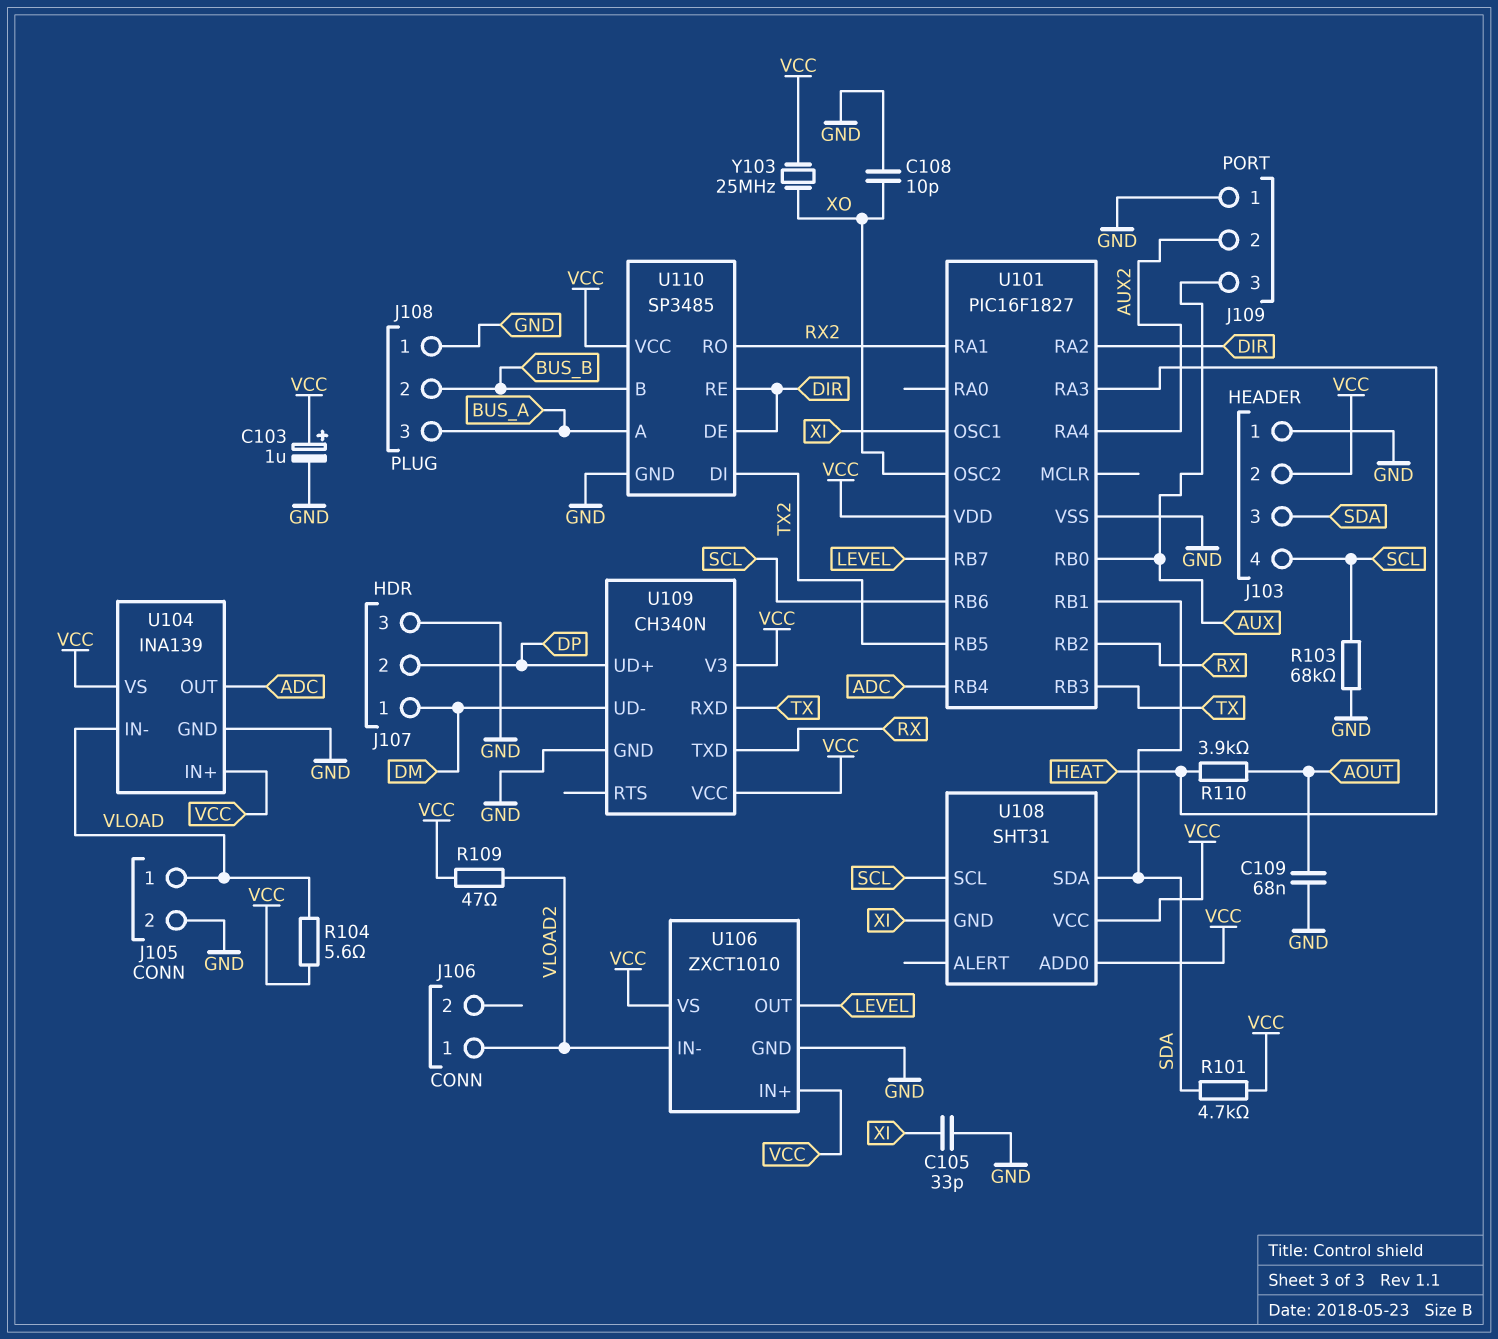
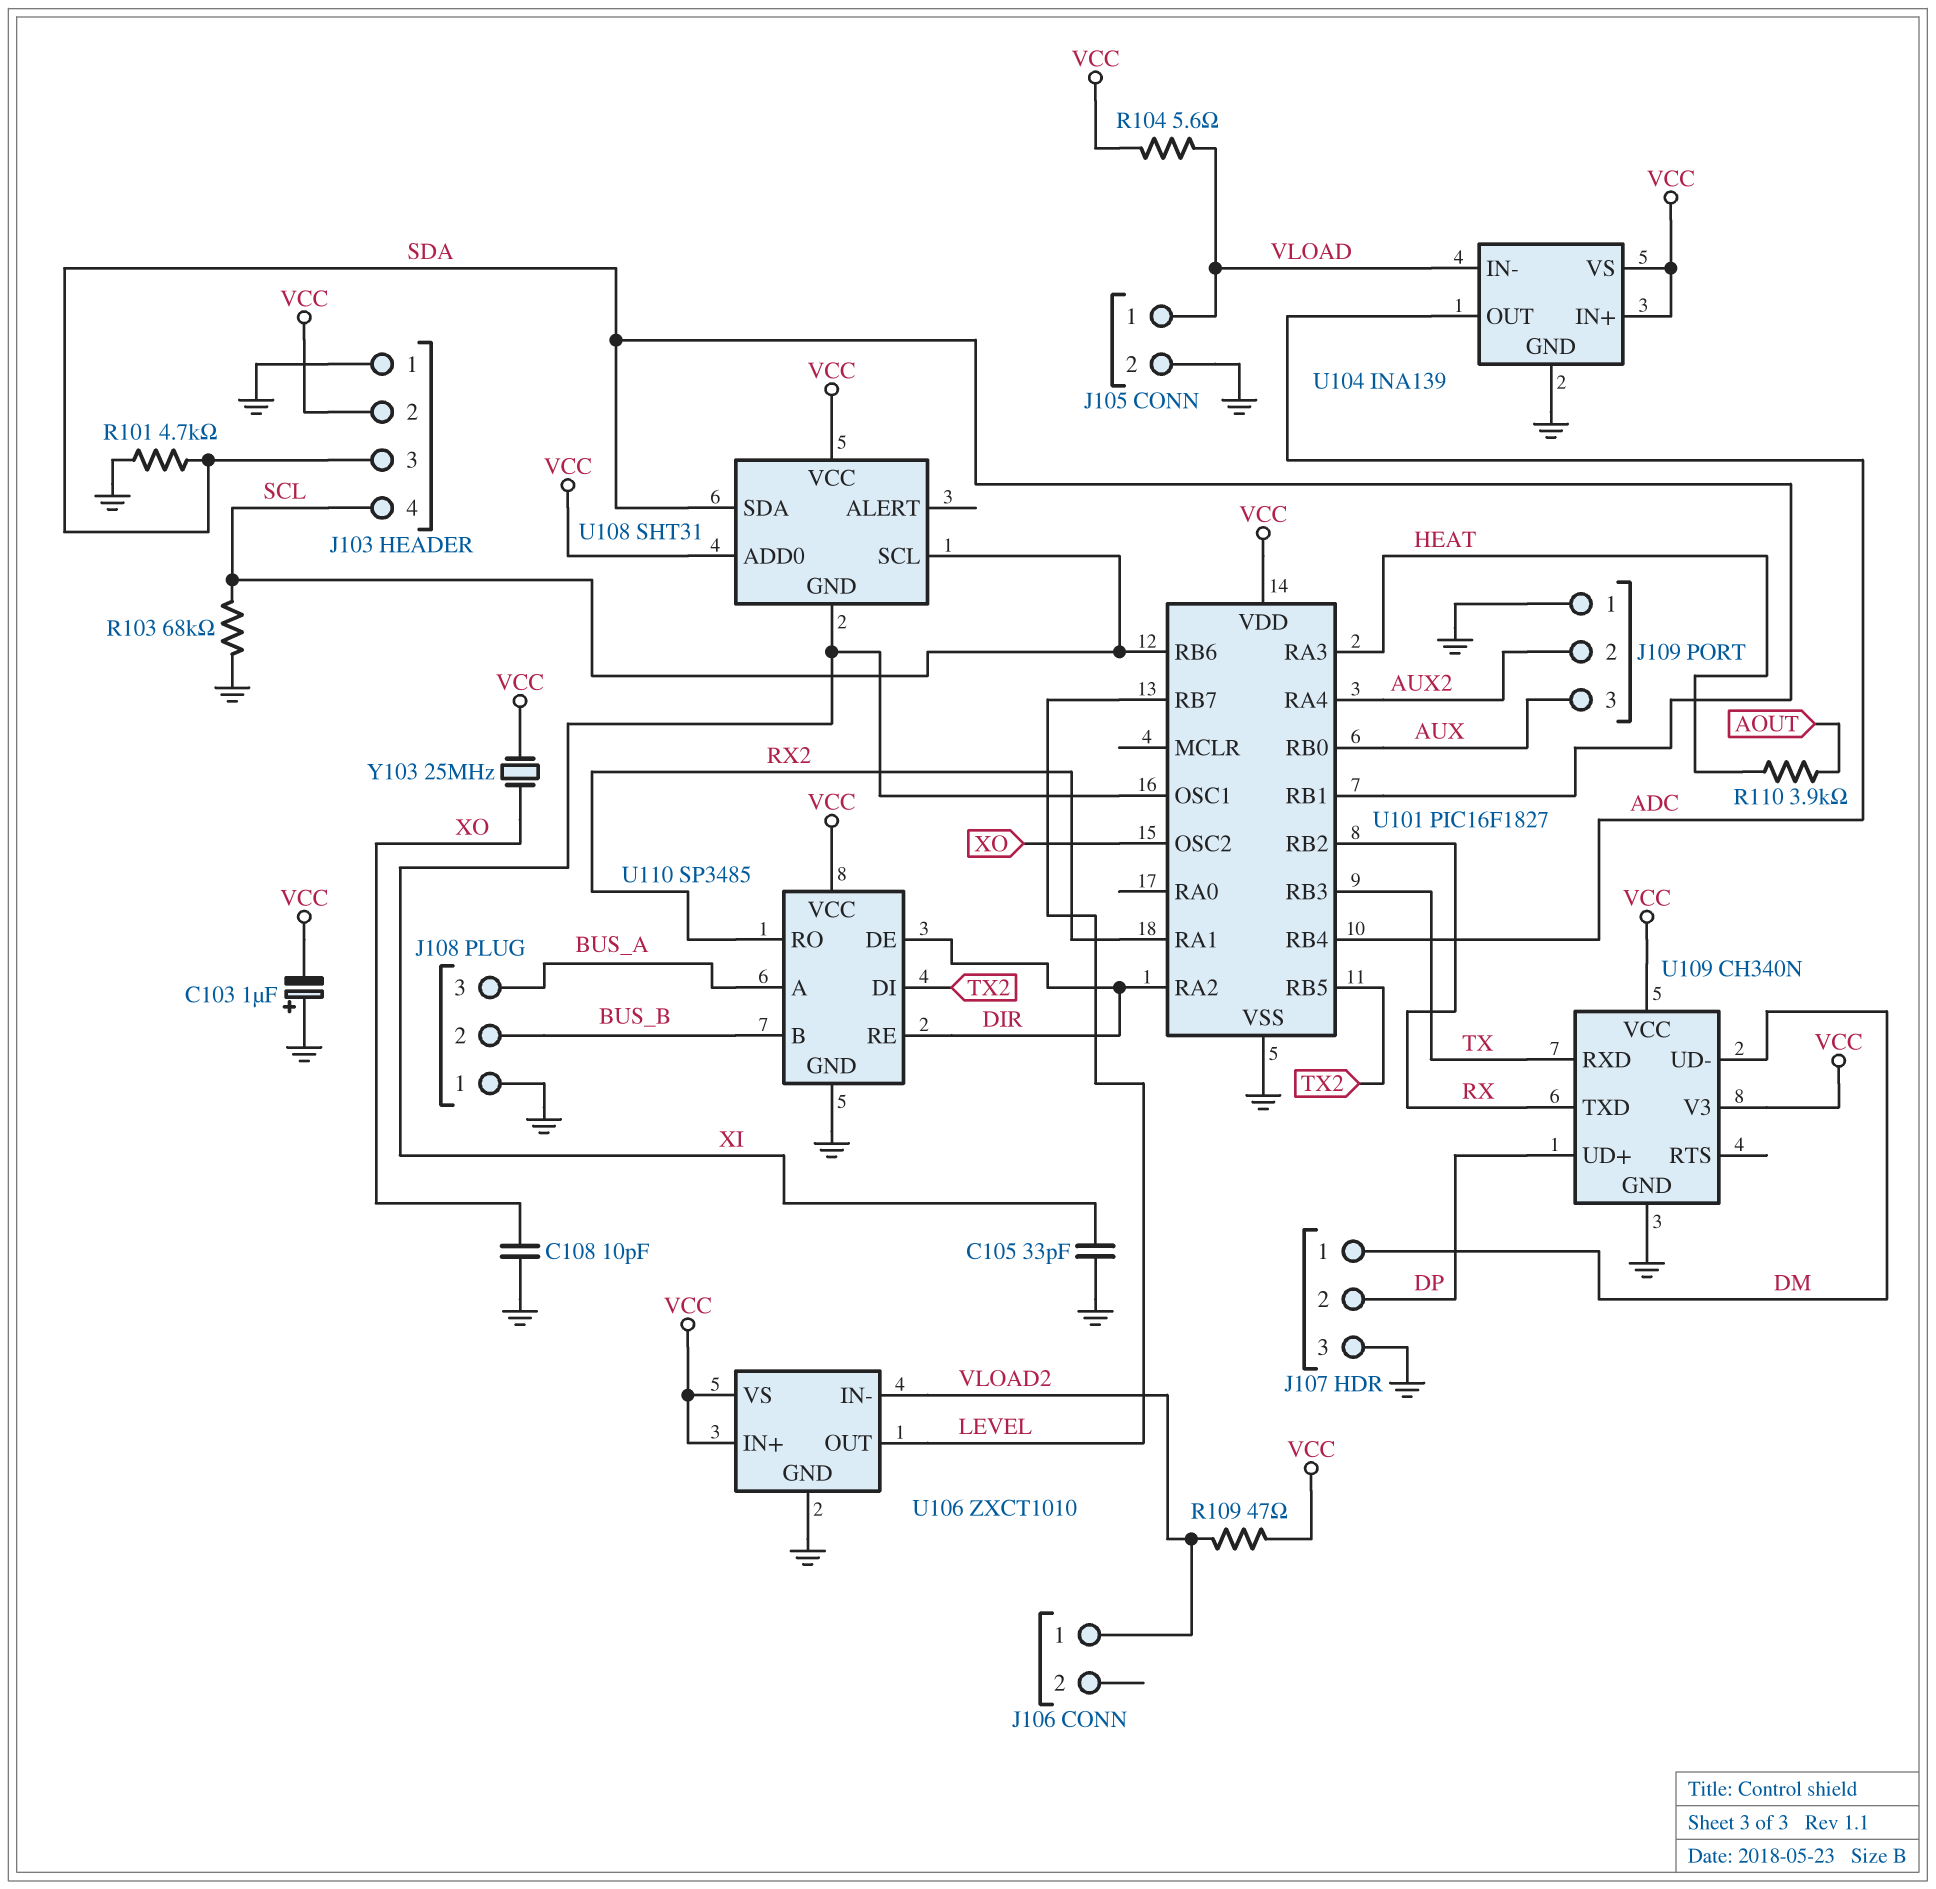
C103: 1uF (plus VCC, minus GND) -> 1uF (plus GND, minus VCC)
C109: 68nF (AOUT, GND) -> none
R101: 4.7k (SDA, VCC) -> 4.7k (GND, SDA)

